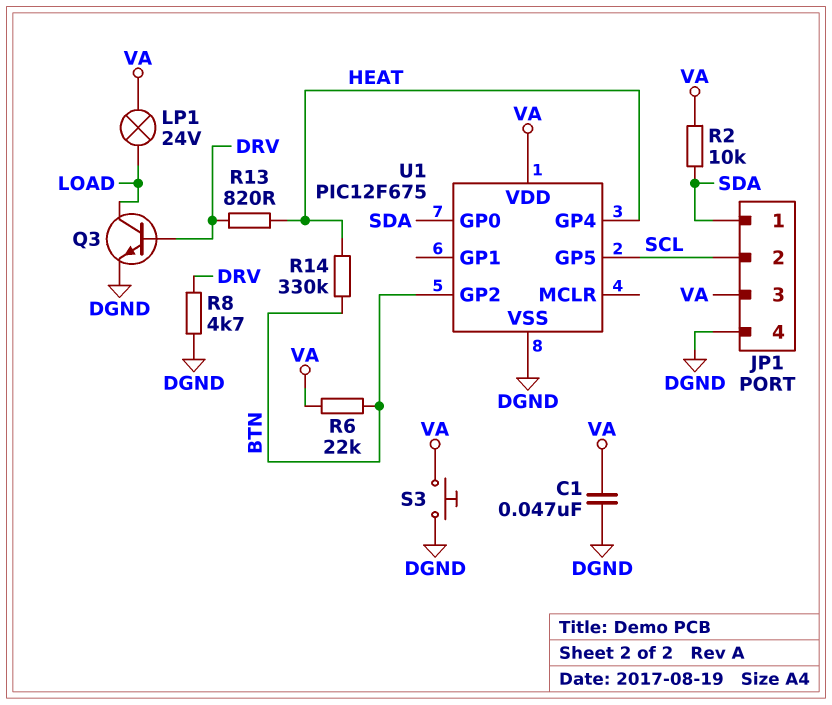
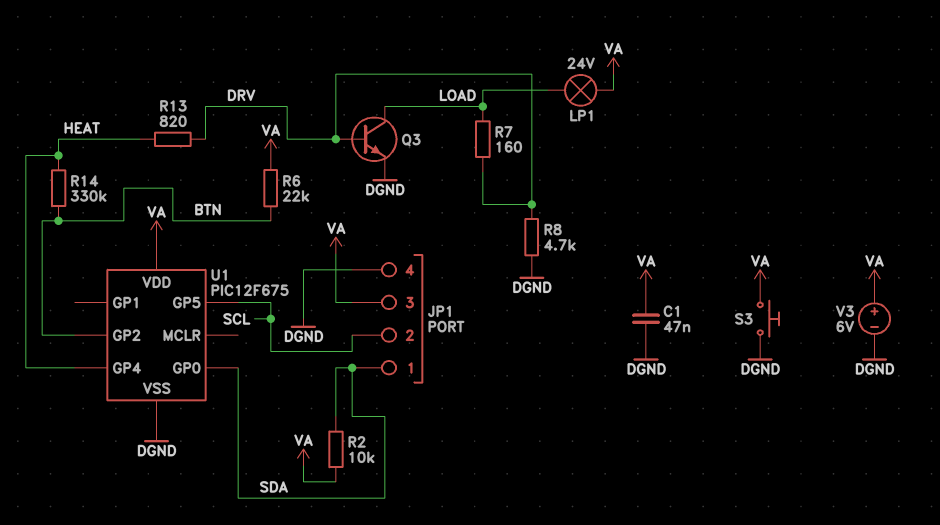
R7: none -> 160 (DRV, LOAD)
V3: none -> 6V (plus VA, minus DGND)

